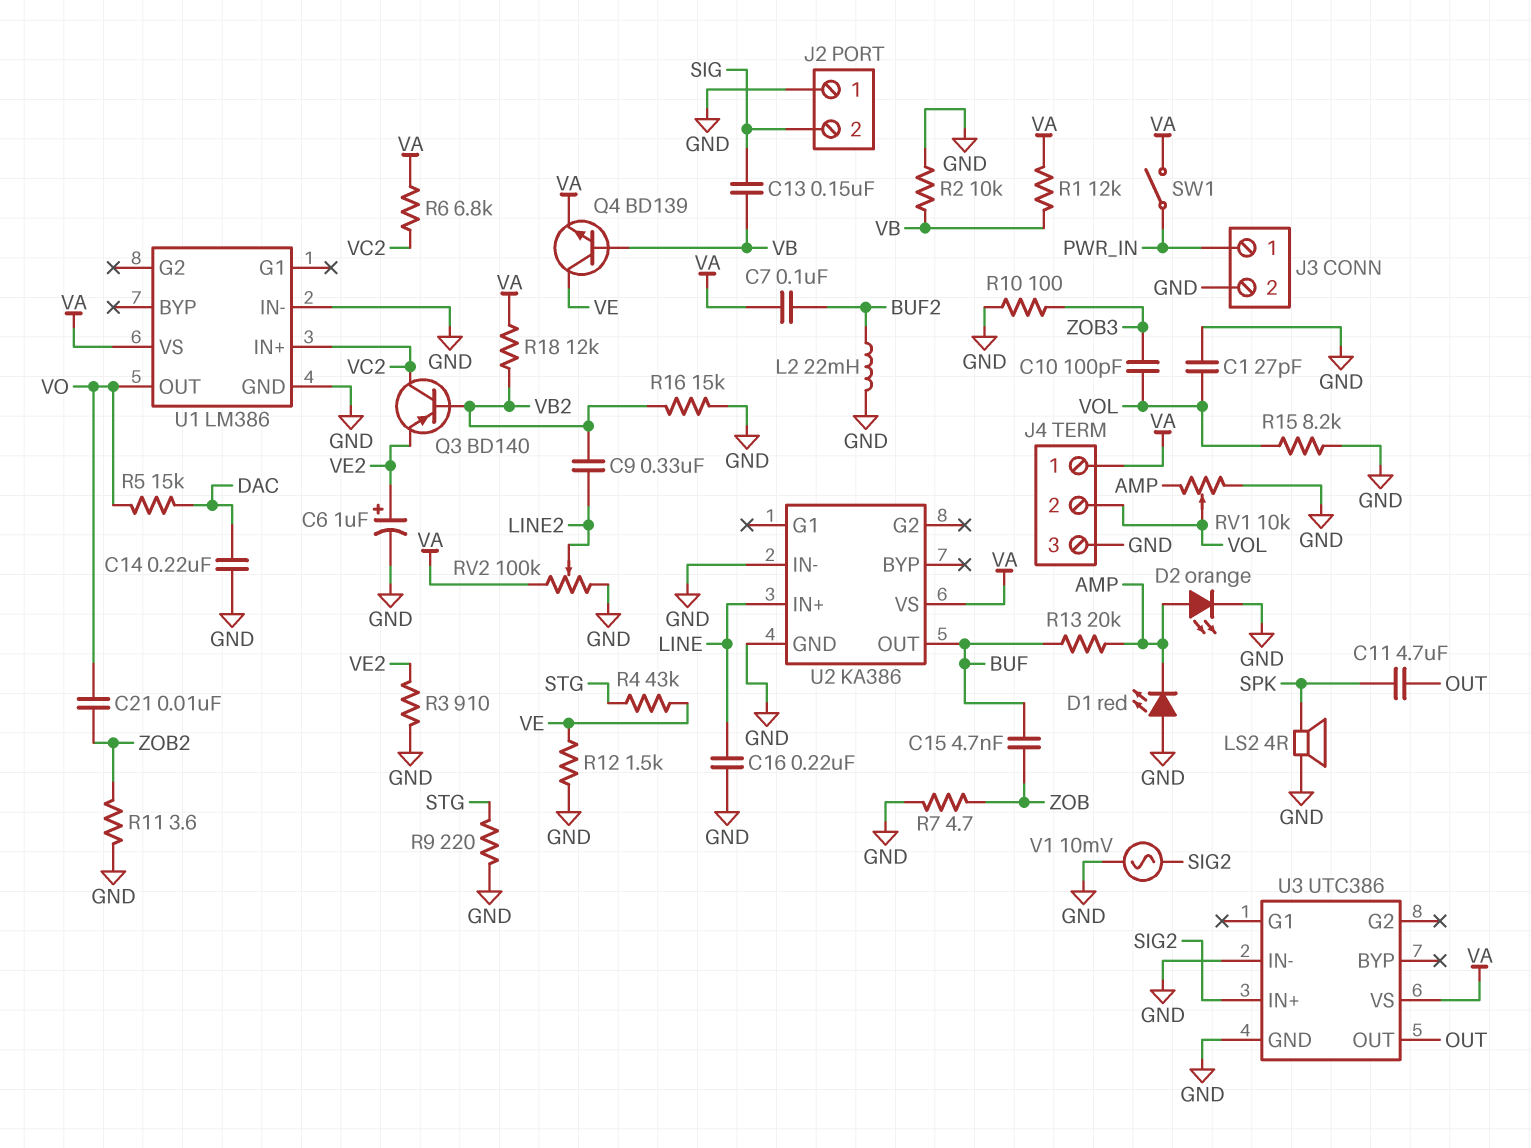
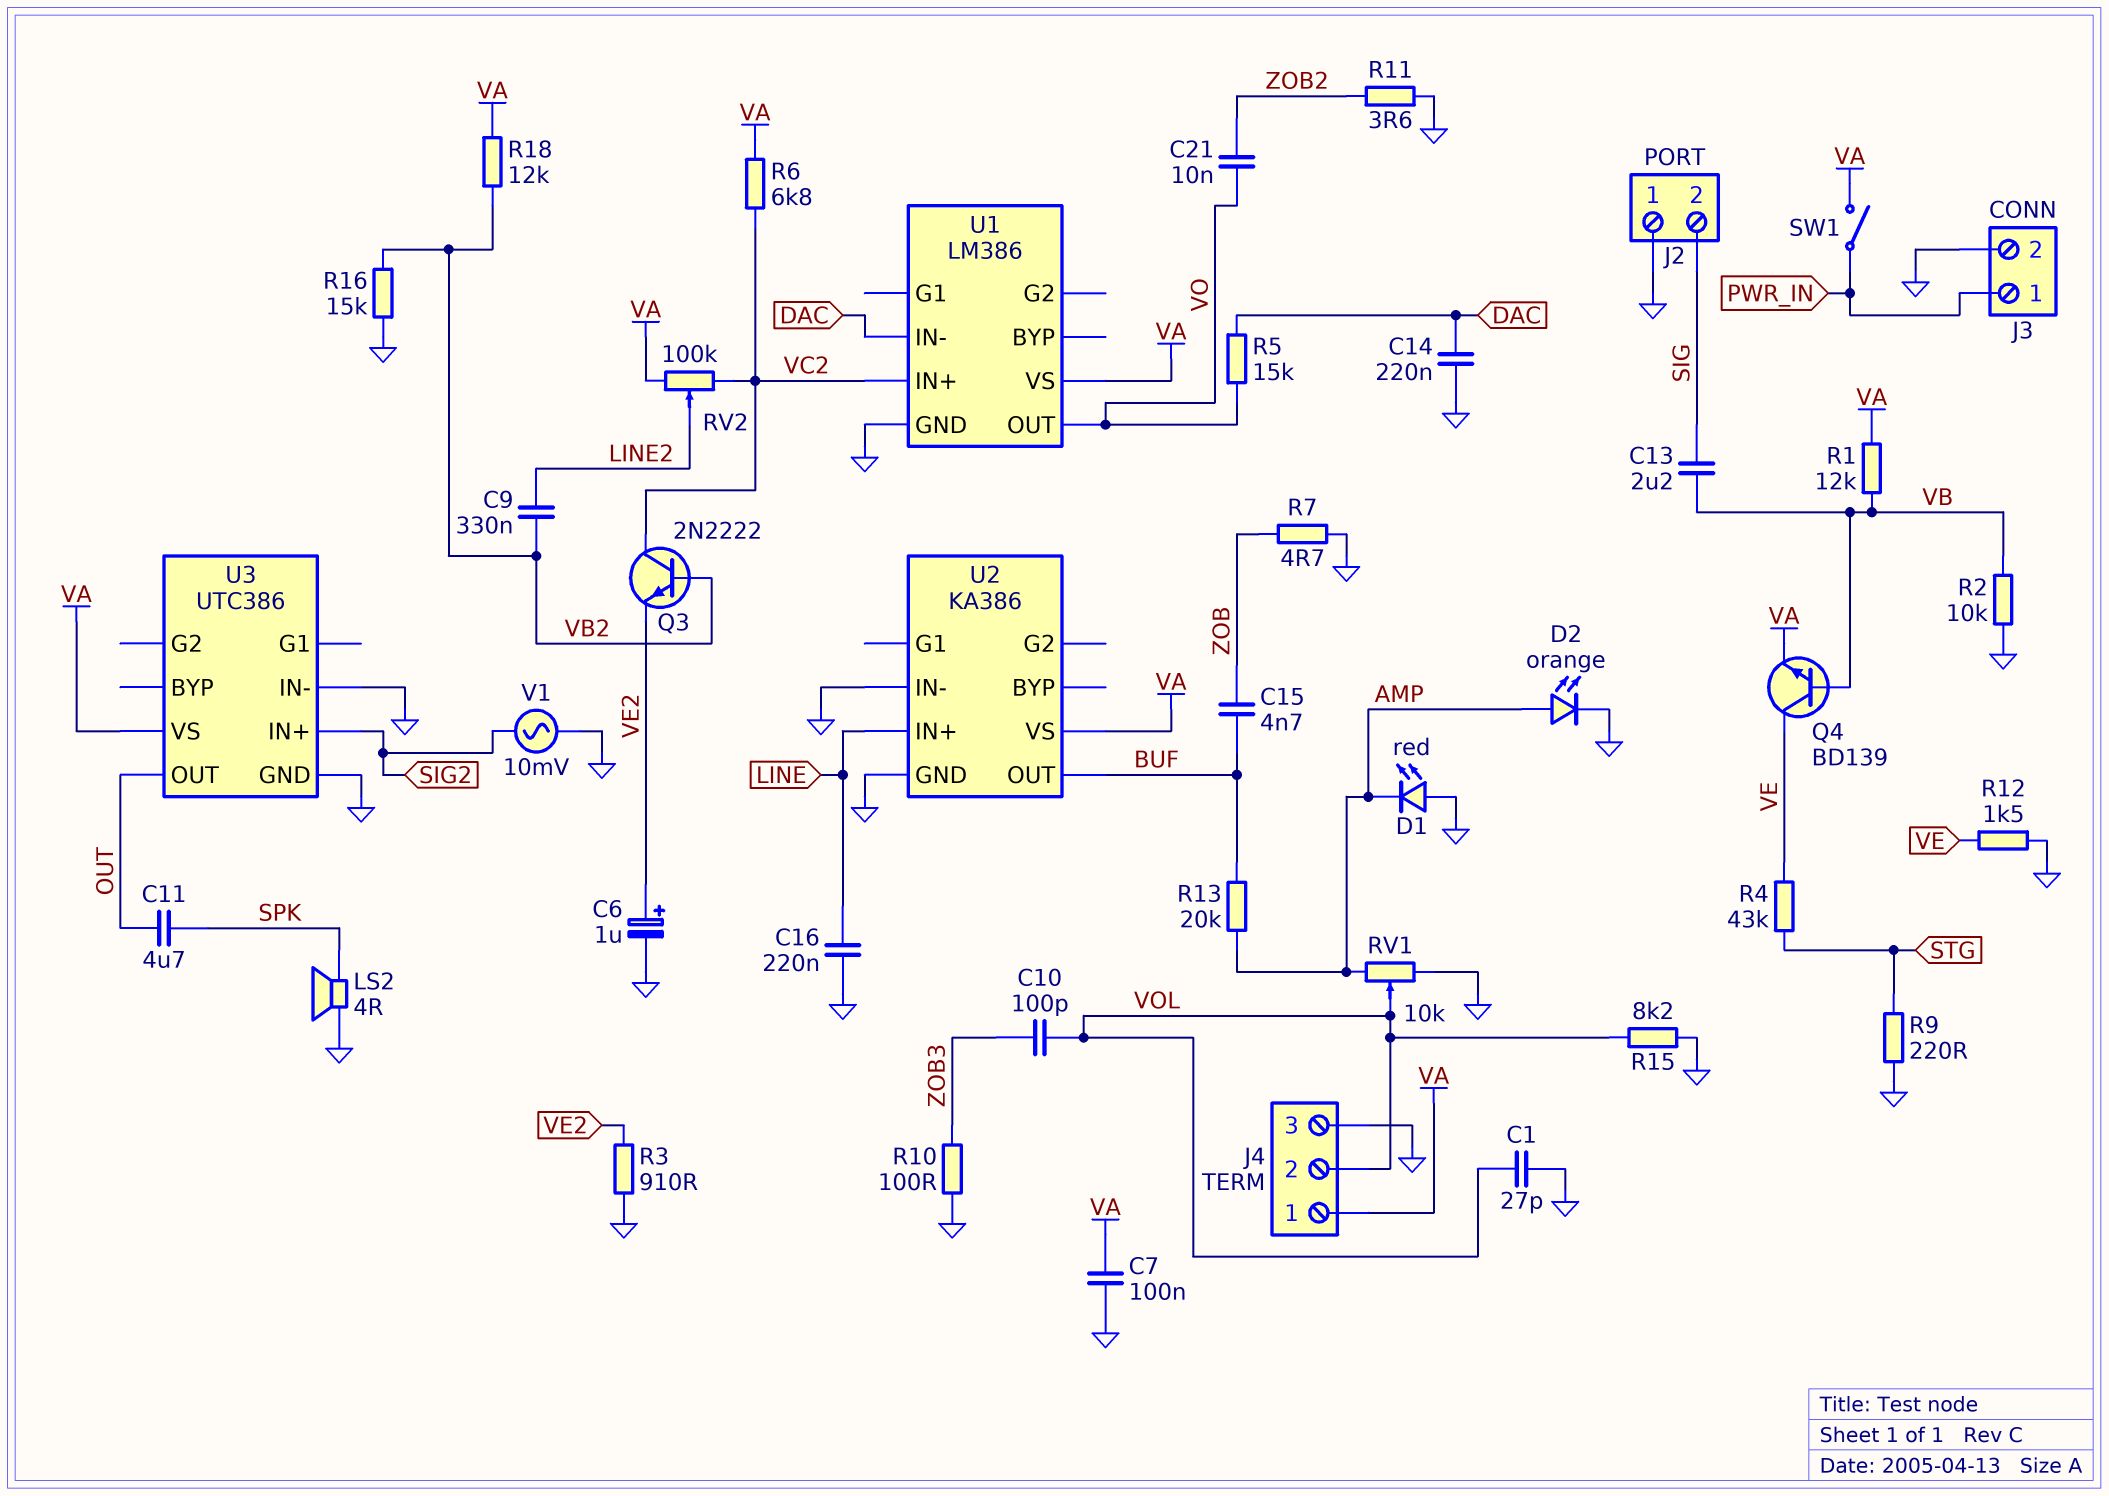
C7: 100nF (BUF2, VA) -> 100nF (GND, VA)
C13: 150nF (SIG, VB) -> 2.2uF (SIG, VB)
L2: 22mH (BUF2, GND) -> none
Q3: PNP BD140 (B VB2, C VC2, E VE2) -> NPN 2N2222 (B VB2, C VC2, E VE2)
RV2: 100k (GND, VA, wiper LINE2) -> 100k (VA, VC2, wiper LINE2)
U1 pin IN-: GND -> DAC

